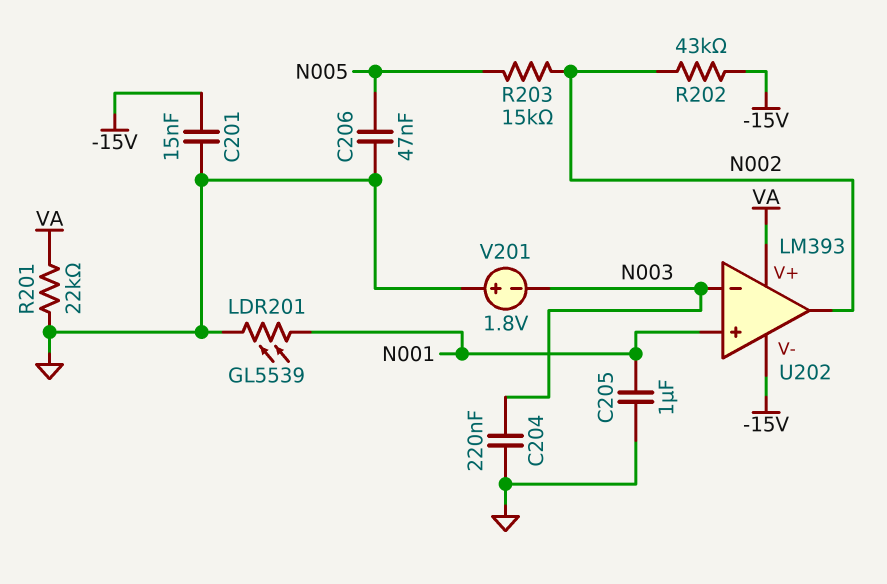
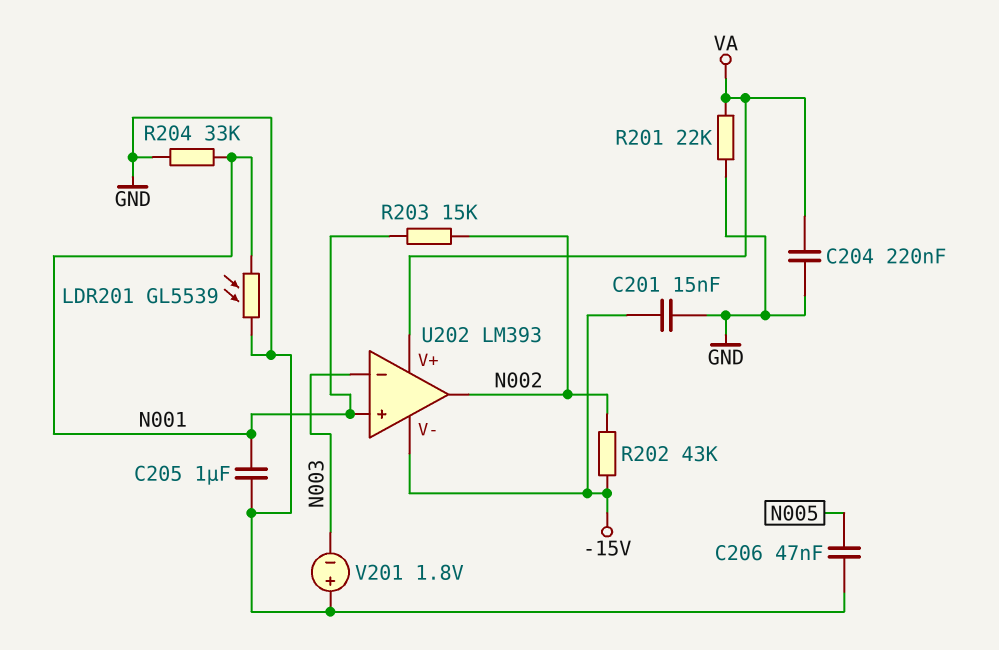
C204: 220nF (GND, N003) -> 220nF (GND, VA)
R203: 15k (N002, N005) -> 15k (N001, N002)
R204: none -> 33k (GND, N001)

